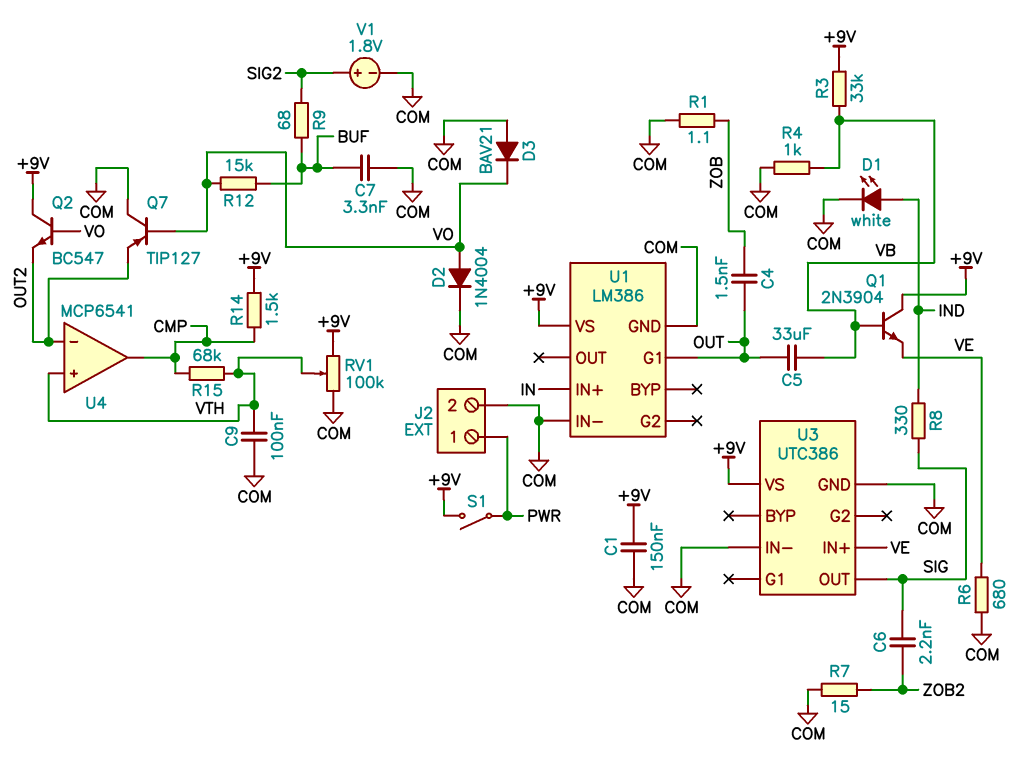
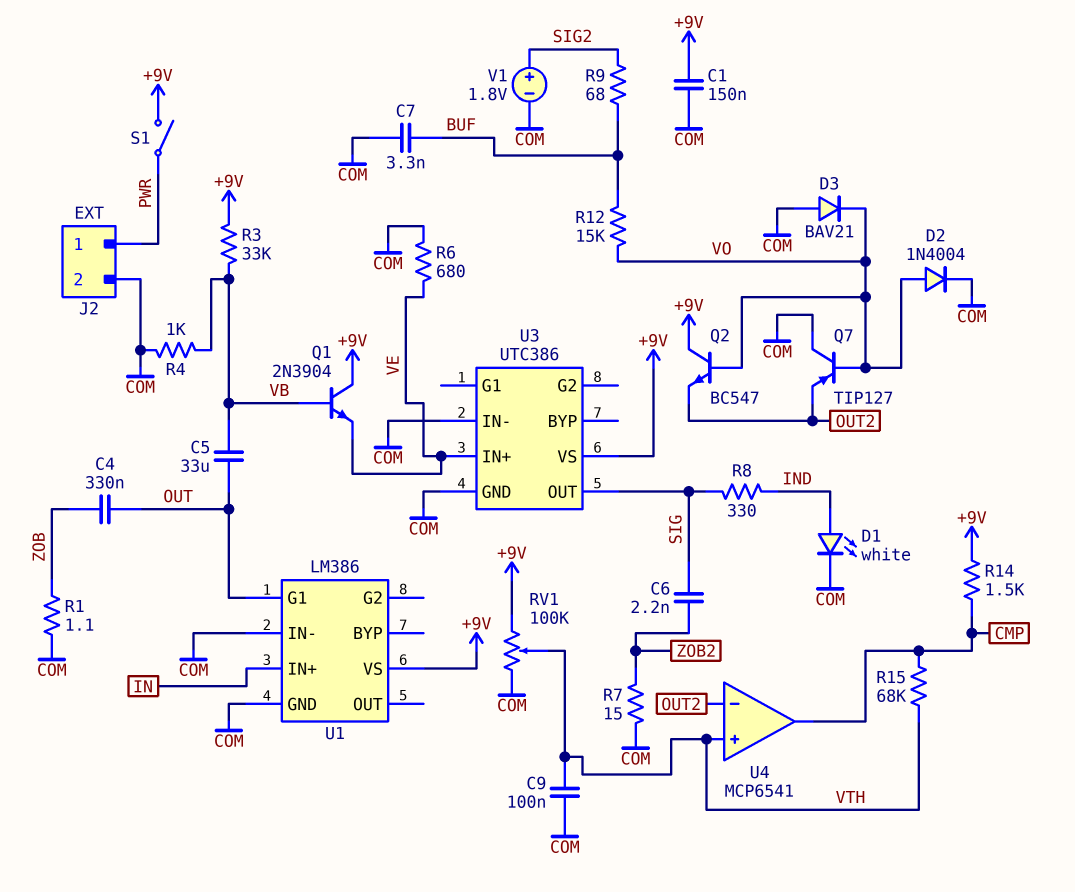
C4: 1.5nF (OUT, ZOB) -> 330nF (OUT, ZOB)

